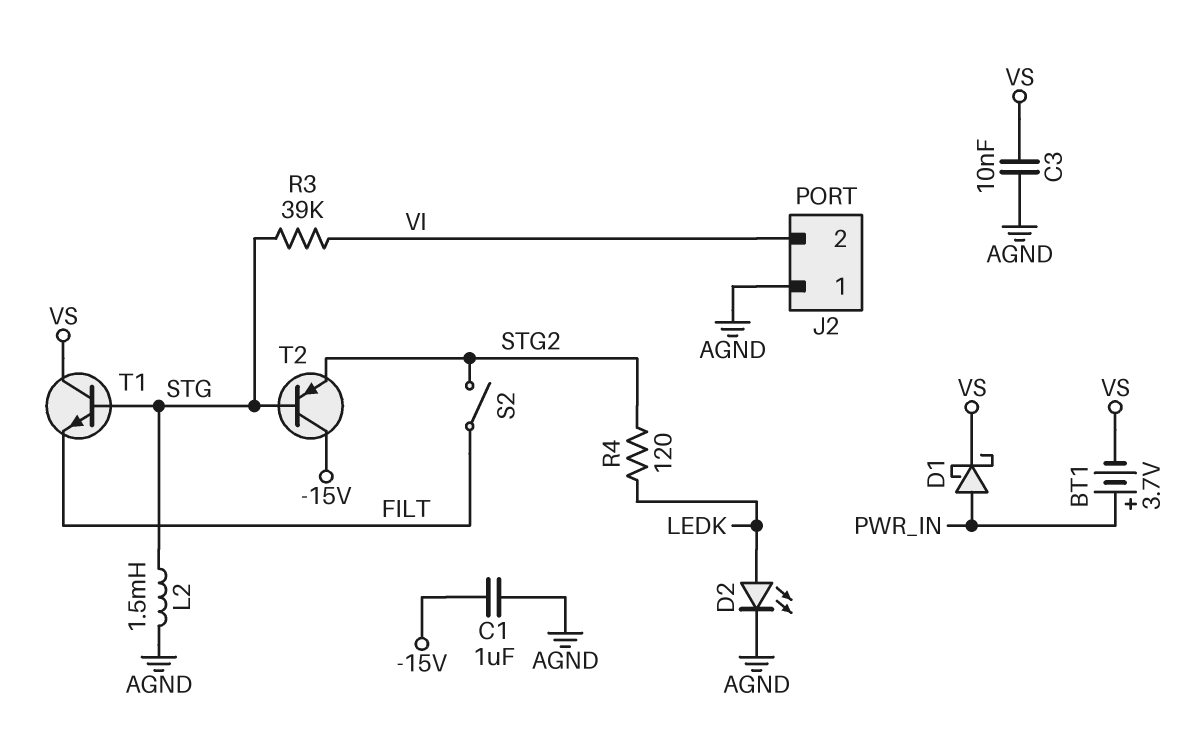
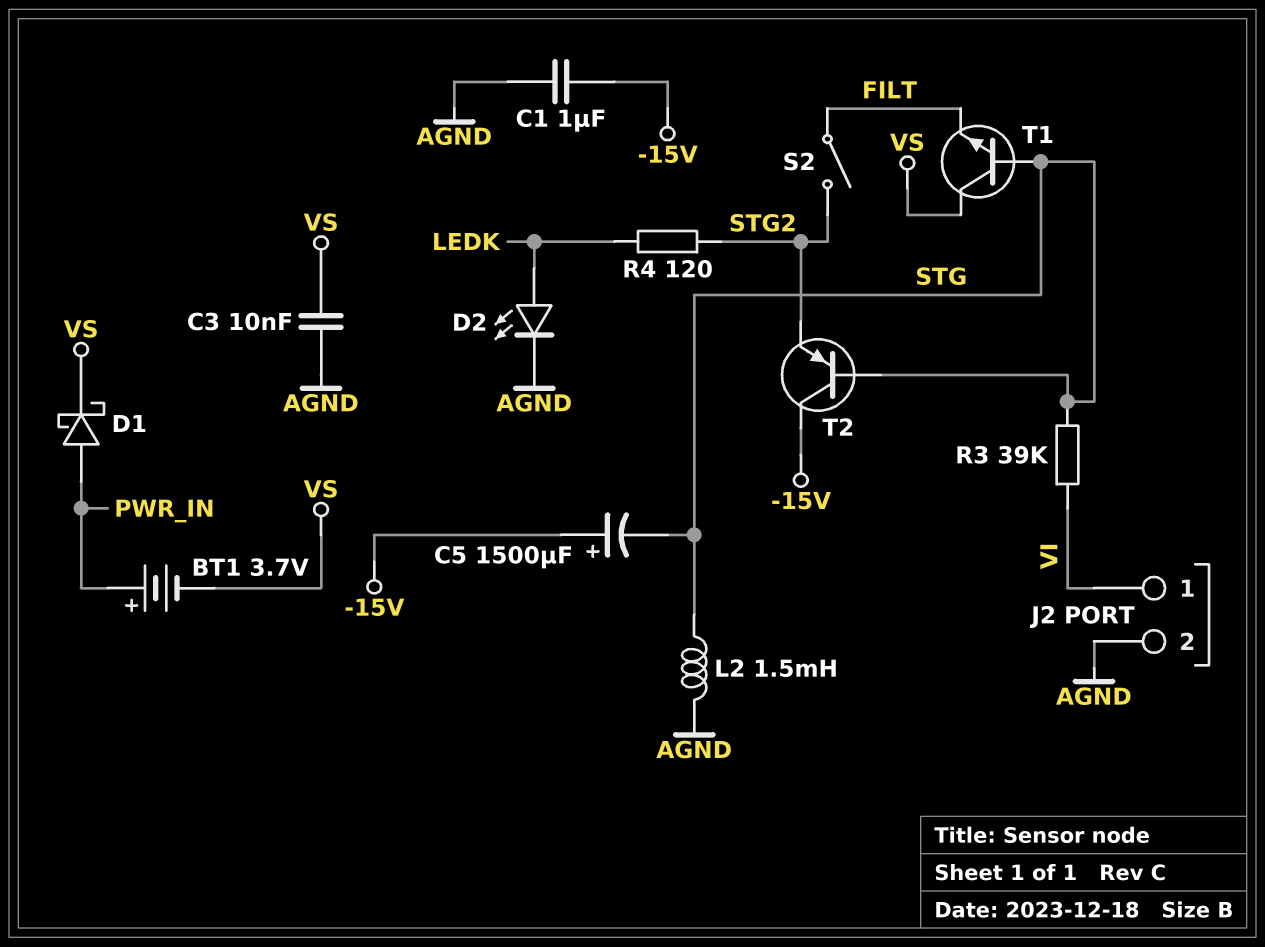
C5: none -> 1500uF (plus -15V, minus STG)
J2 pin 1: AGND -> VI
J2 pin 2: VI -> AGND

